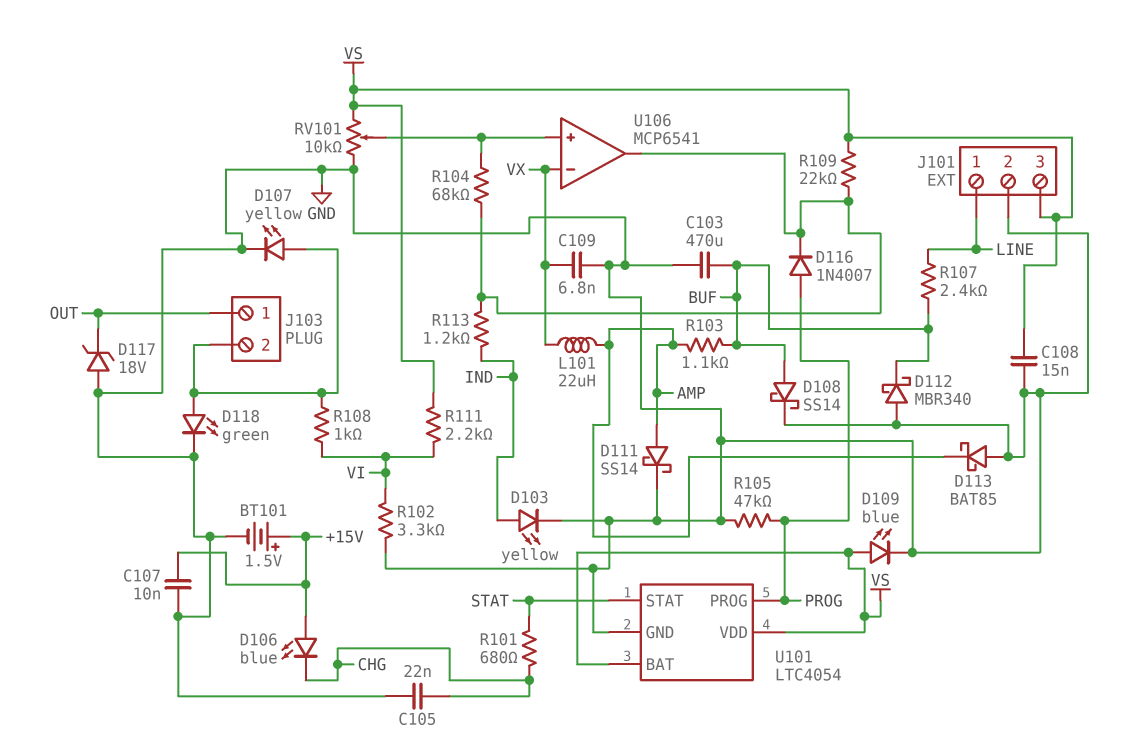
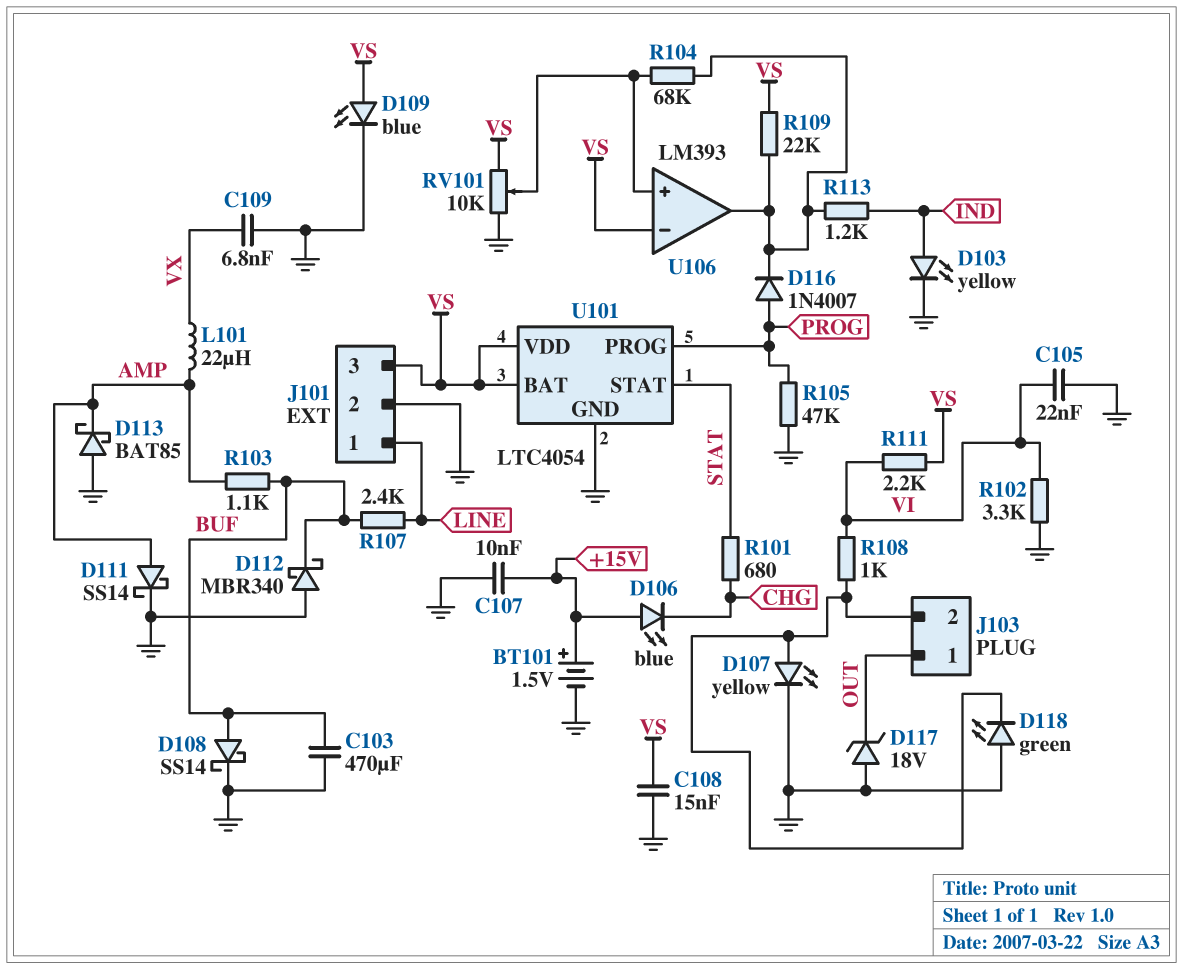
C105: 22nF (CHG, GND) -> 22nF (GND, VI)
D118: LED green (A J103/2, K GND) -> LED green (A GND, K J103/2)
U106: MCP6541 -> LM393
U106 pin in-: VX -> VS

